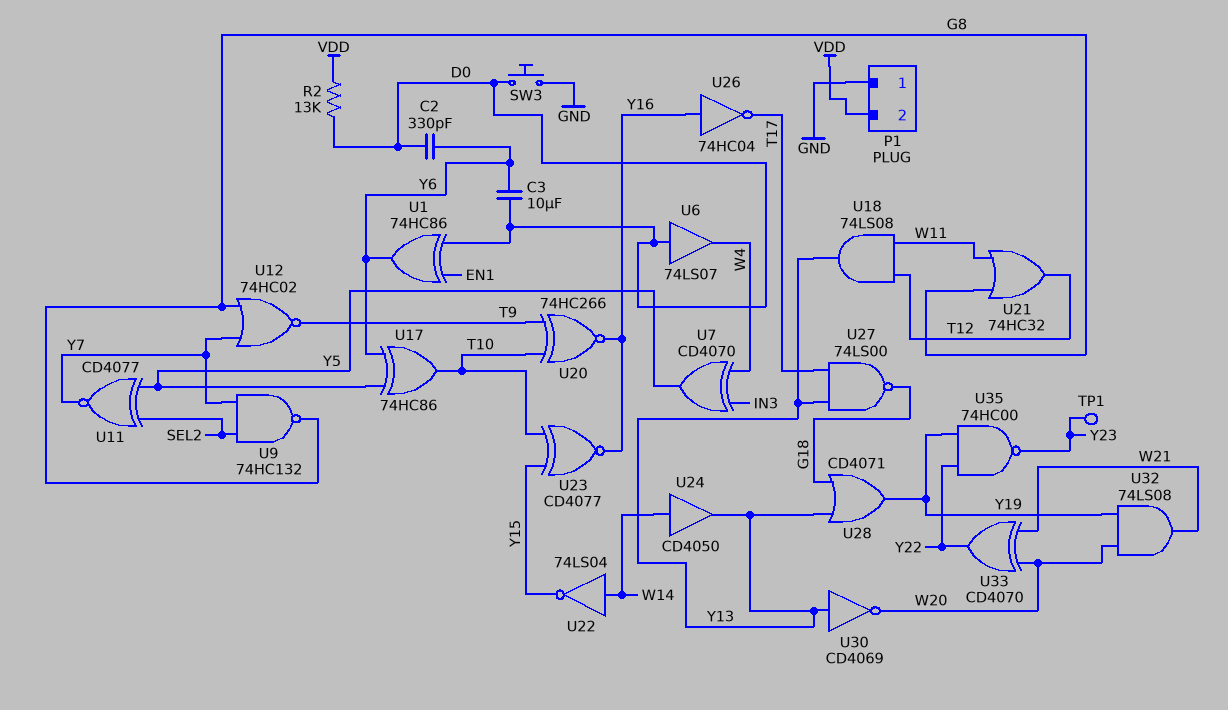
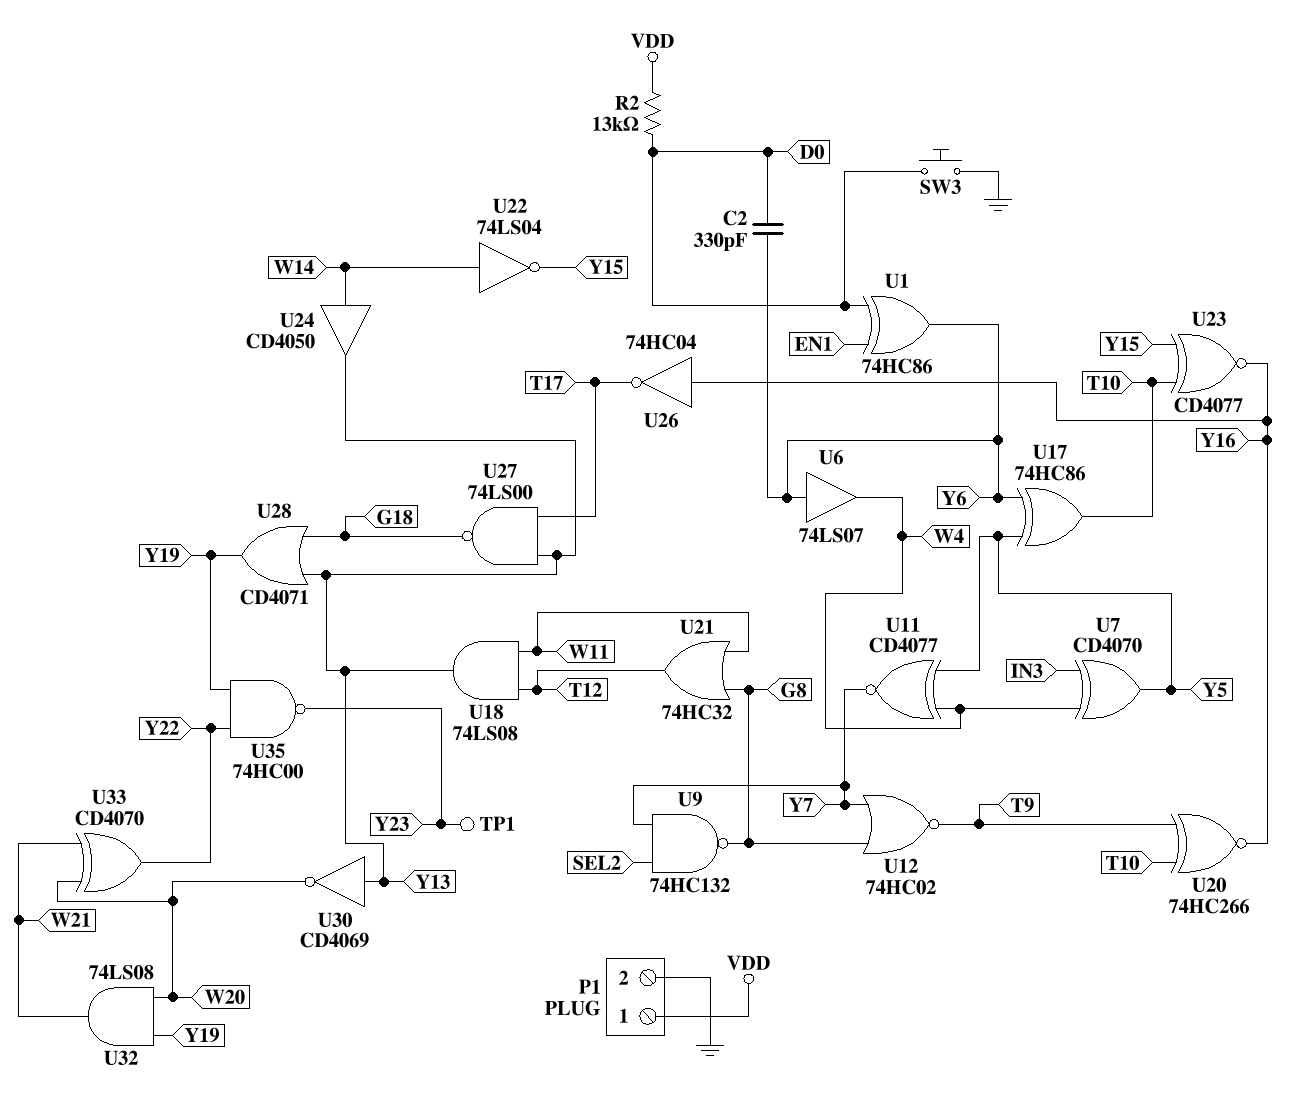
C3: 10uF (D0, Y6) -> none
P1 pin 1: GND -> VDD
P1 pin 2: VDD -> GND
U6: buffer 74LS07 (in D0, out W4) -> buffer 74LS07 (in Y6, out W4)
U11: XNOR CD4077 (in SEL2, in Y5, out Y7) -> XNOR CD4077 (in W4, in Y5, out Y7)

